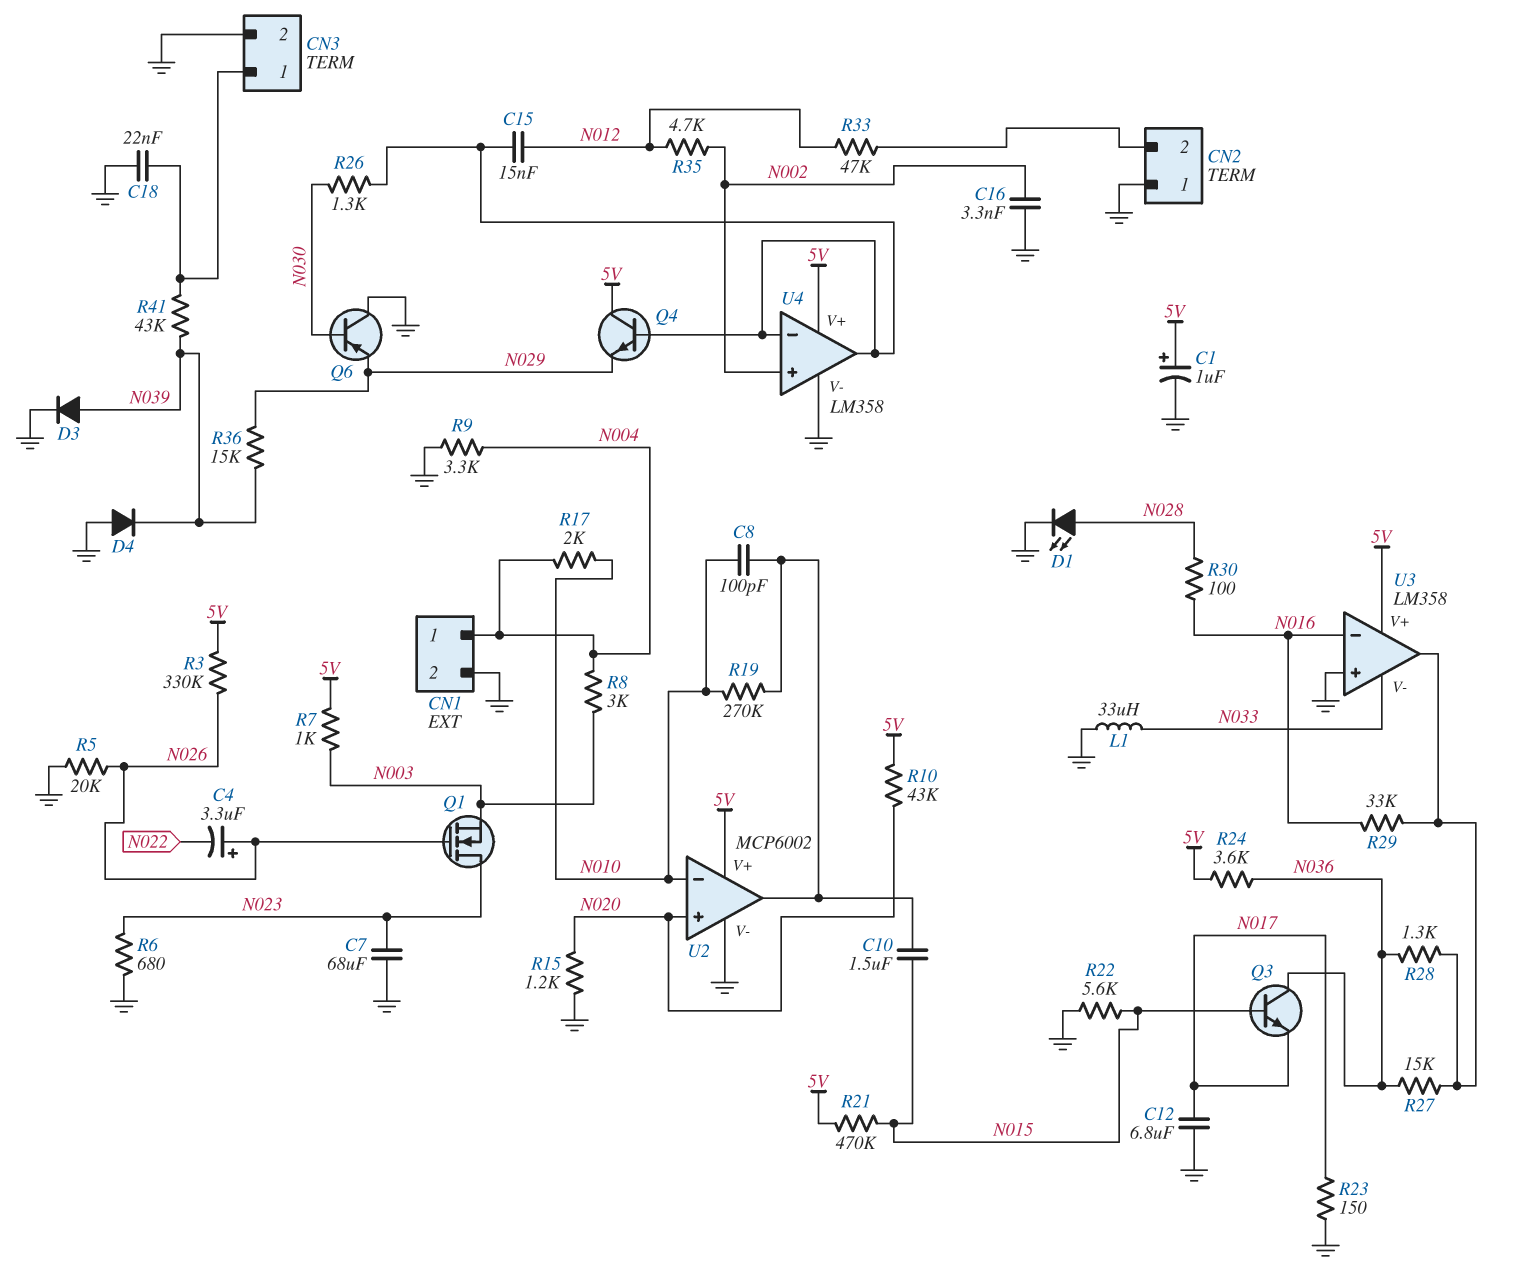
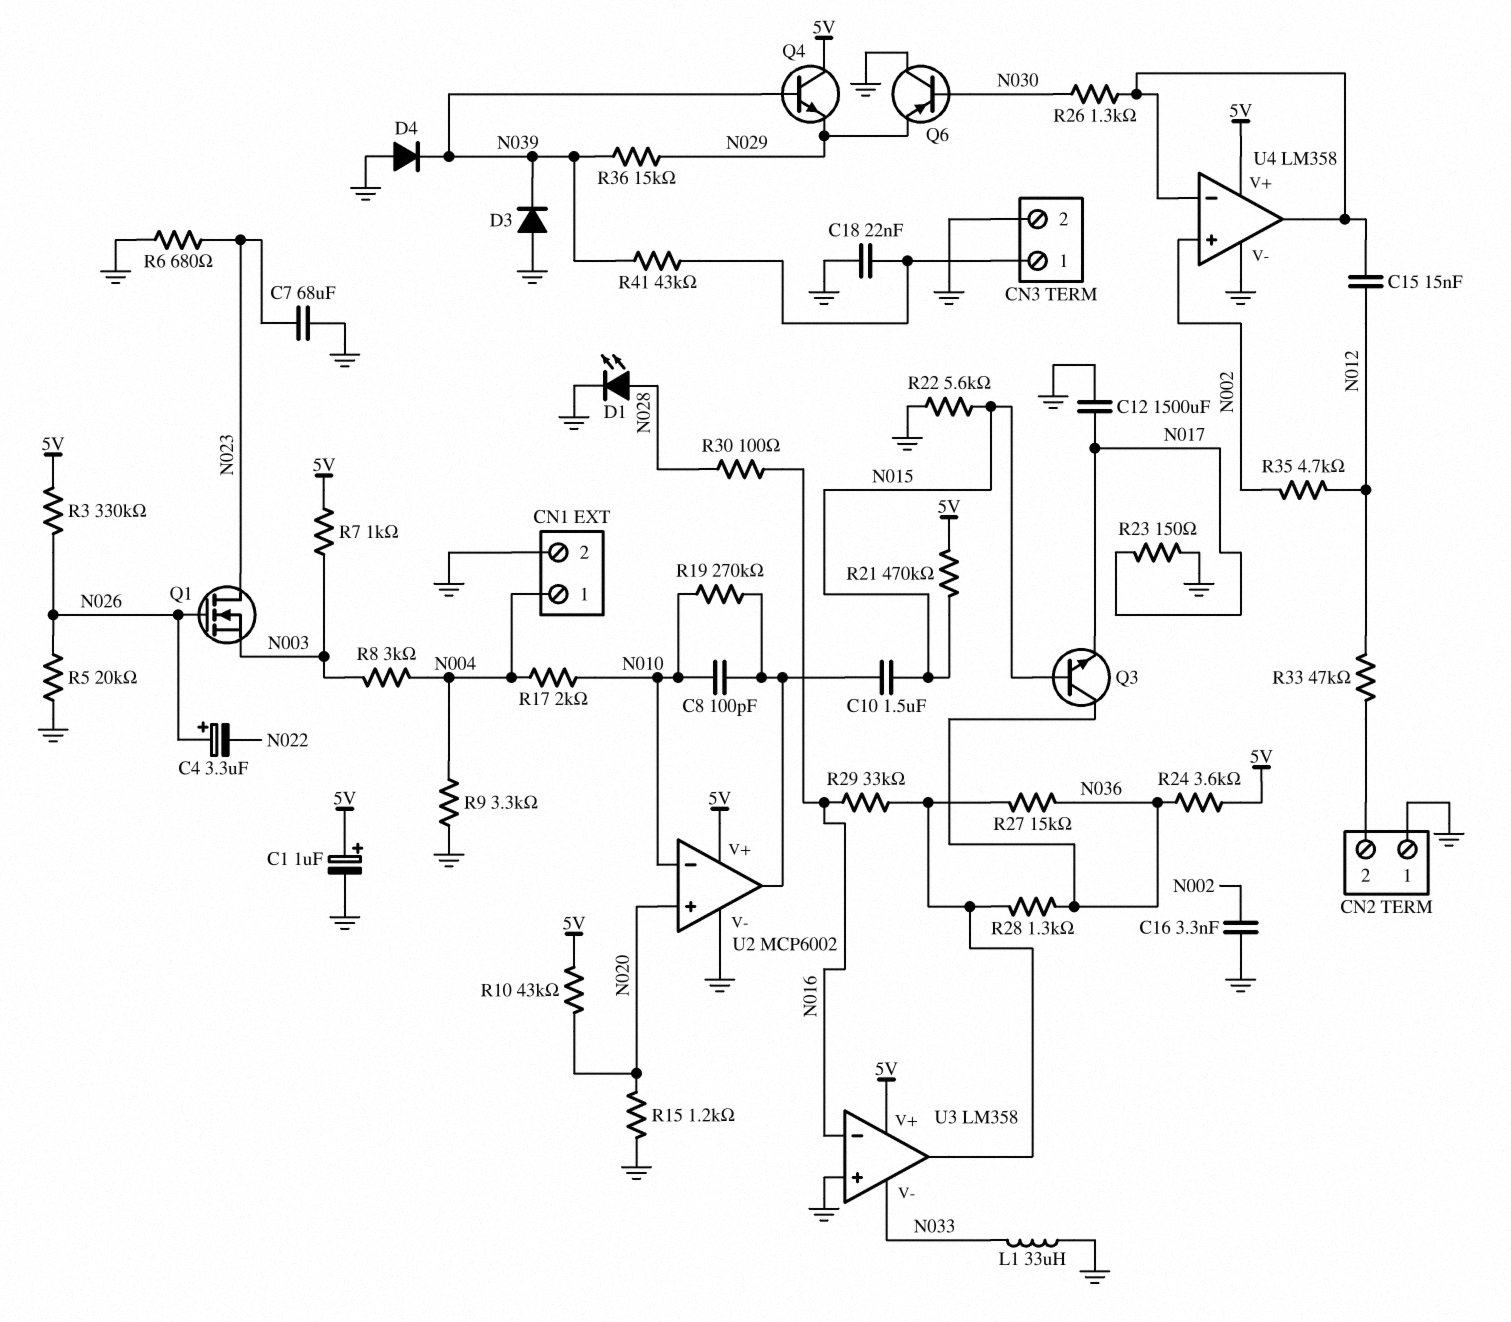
C12: 6.8uF (GND, N017) -> 1500uF (GND, N017)
D3: diode (A N039, K GND) -> diode (A GND, K N039)
Q4: NPN (B U4/in-, C 5V, E N029) -> NPN (B N039, C 5V, E N029)

